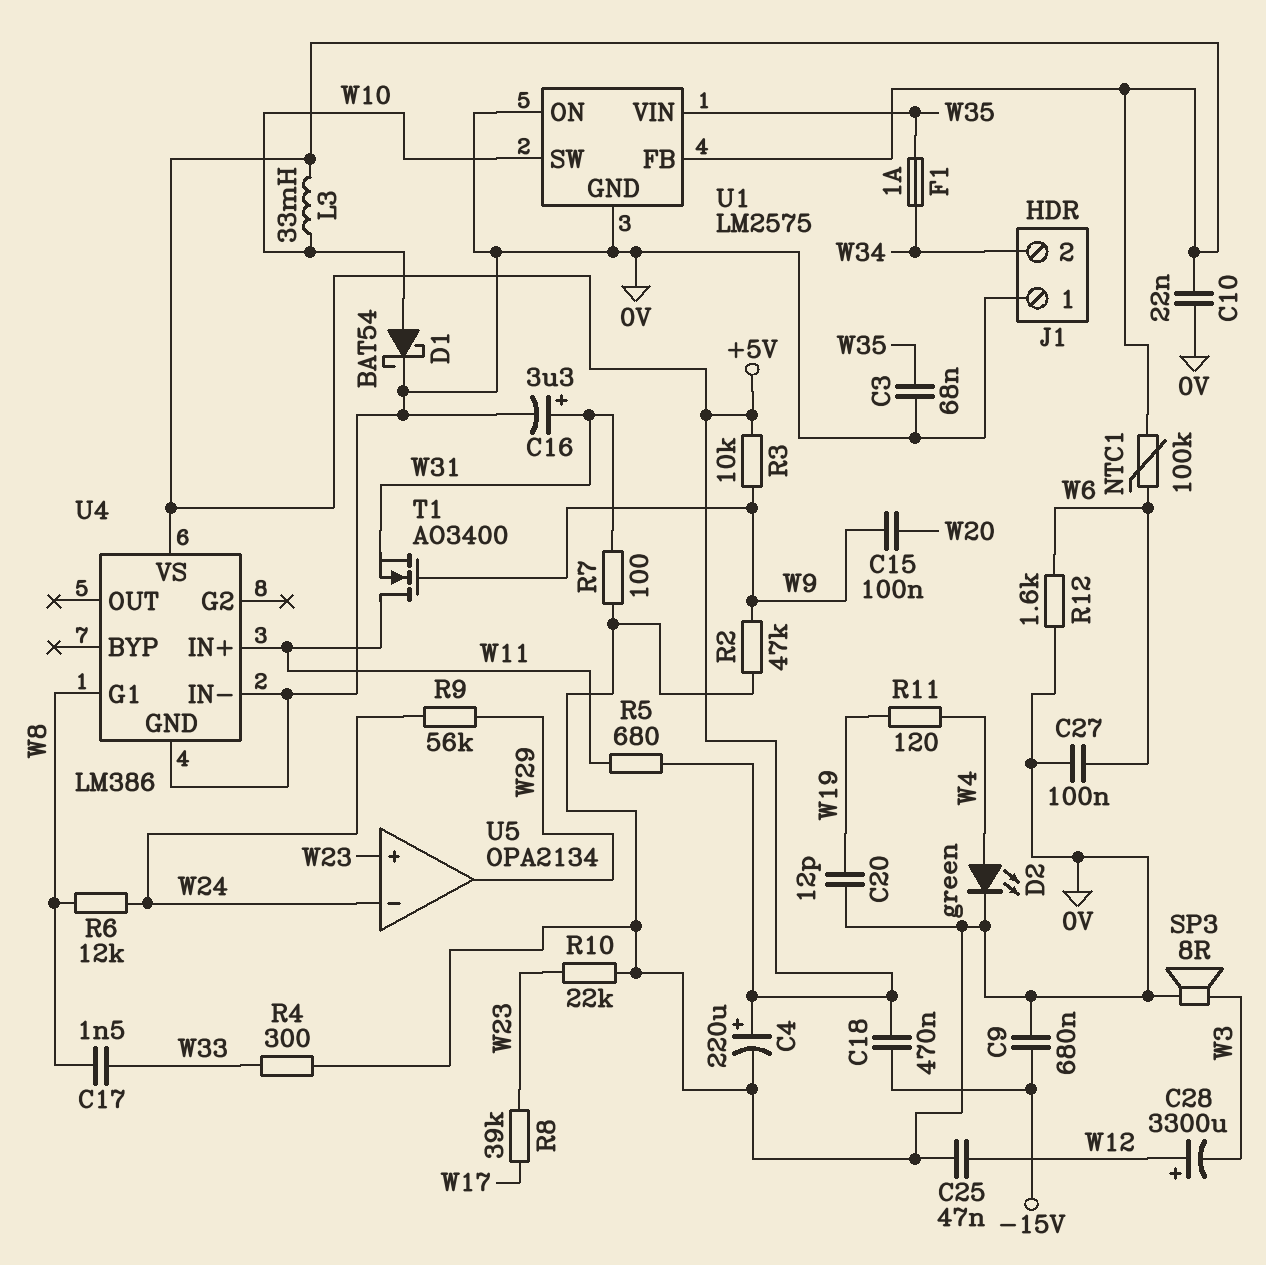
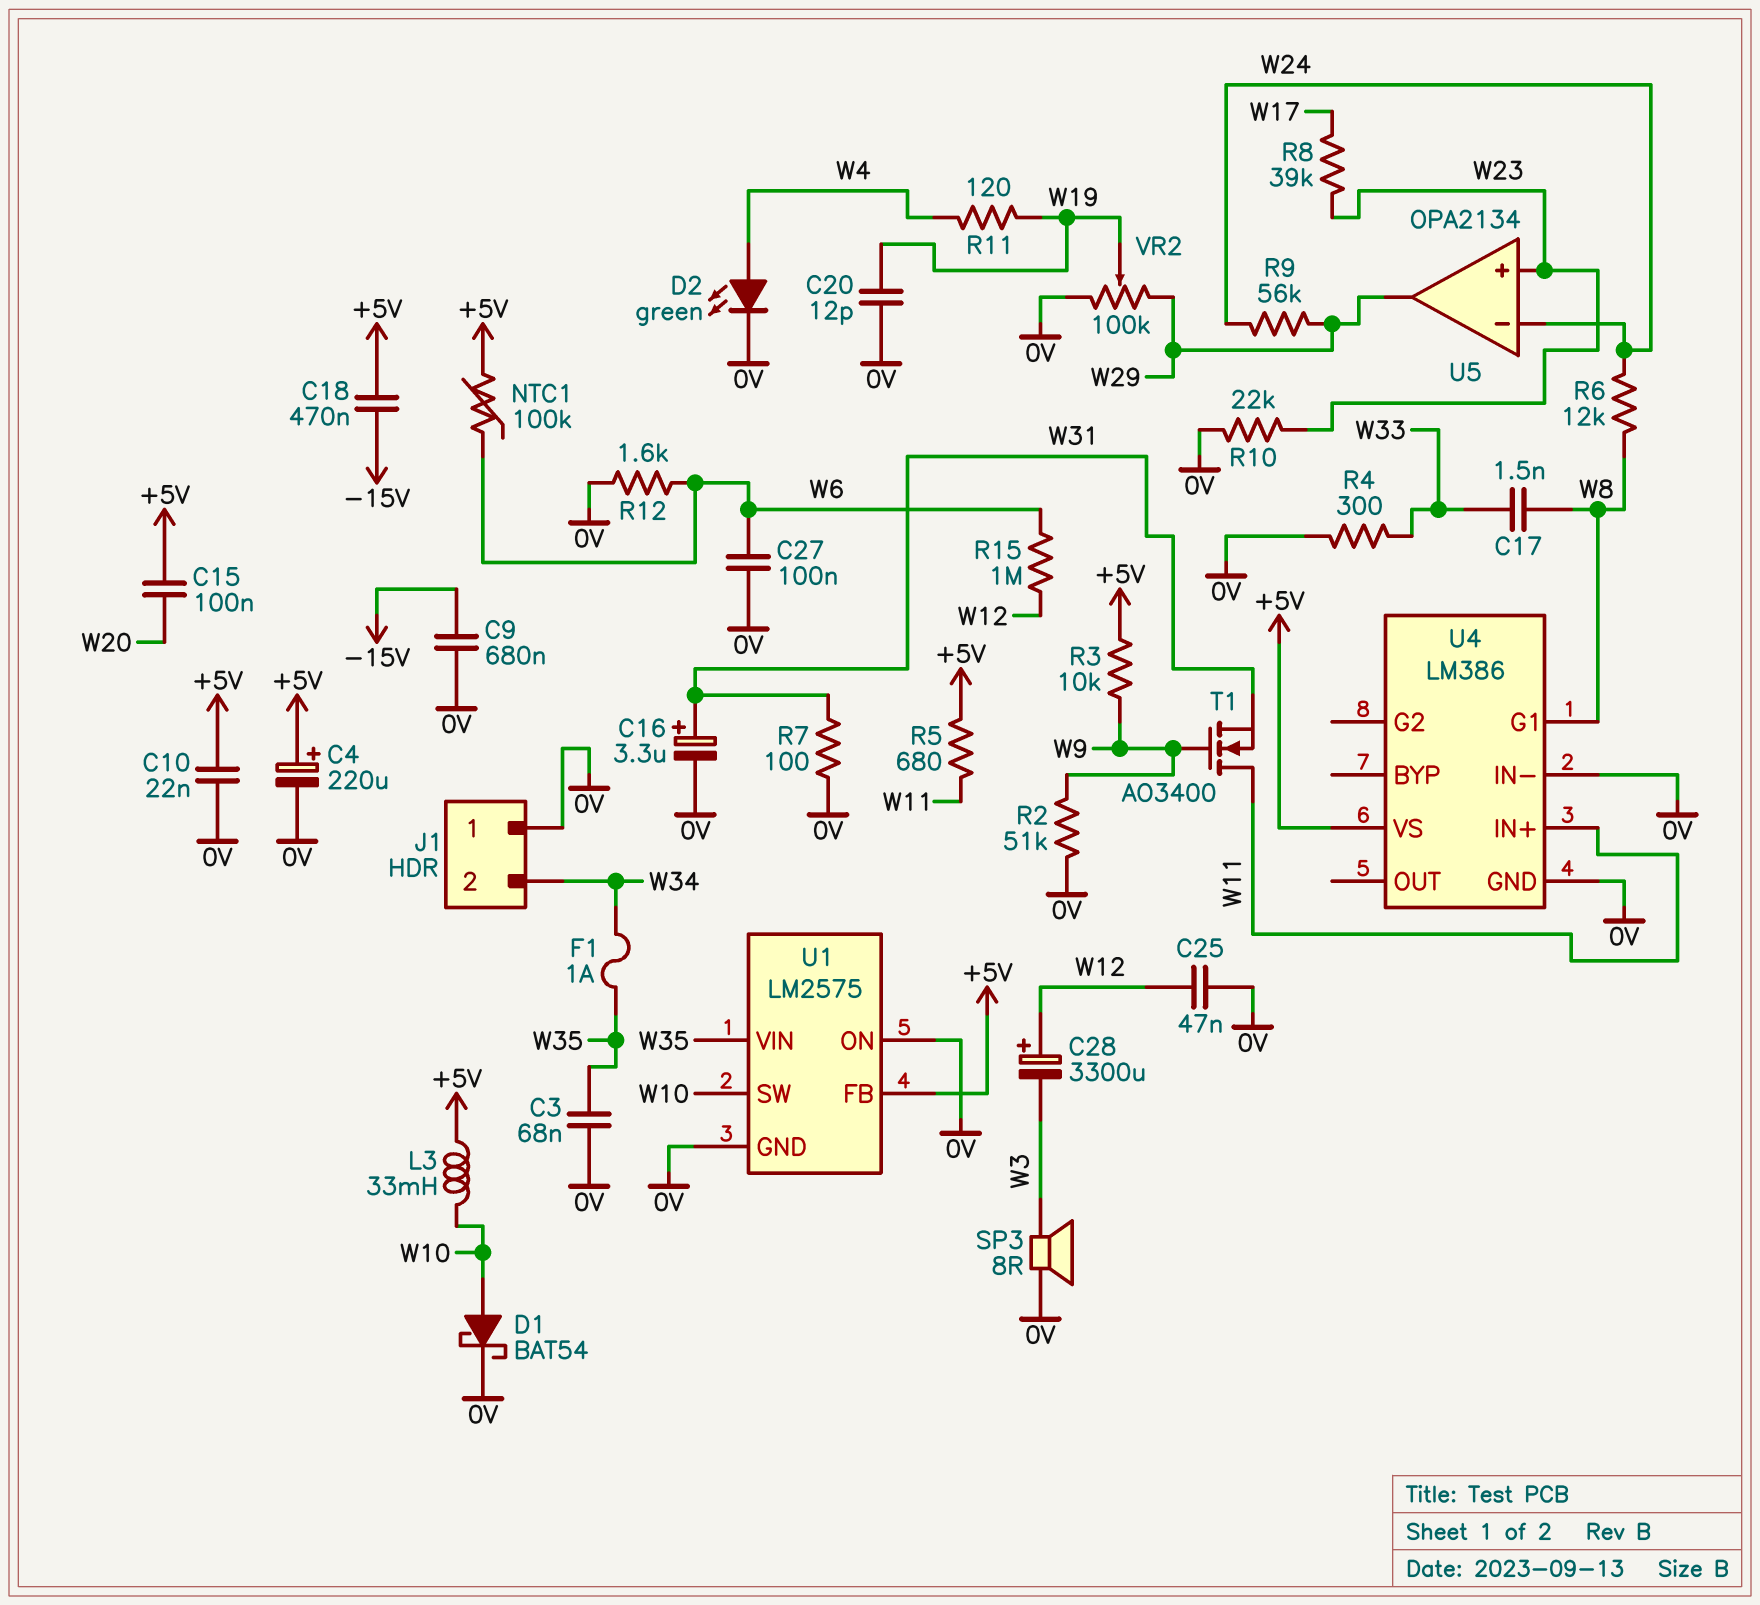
C15: 100nF (W9, W20) -> 100nF (+5V, W20)
R2: 47k (0V, W9) -> 51k (0V, W9)
R15: none -> 1M (W6, W12)
VR2: none -> 100k (0V, W29, wiper W19)

